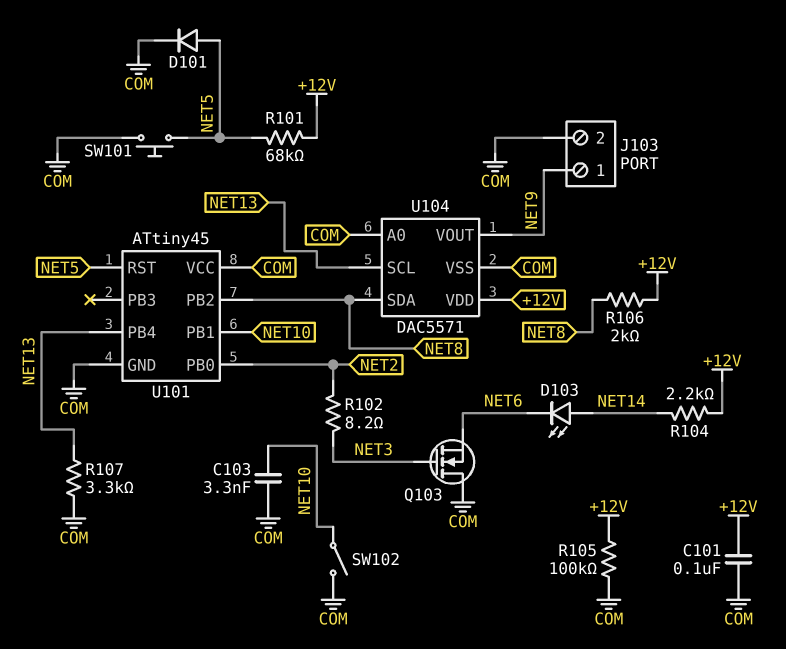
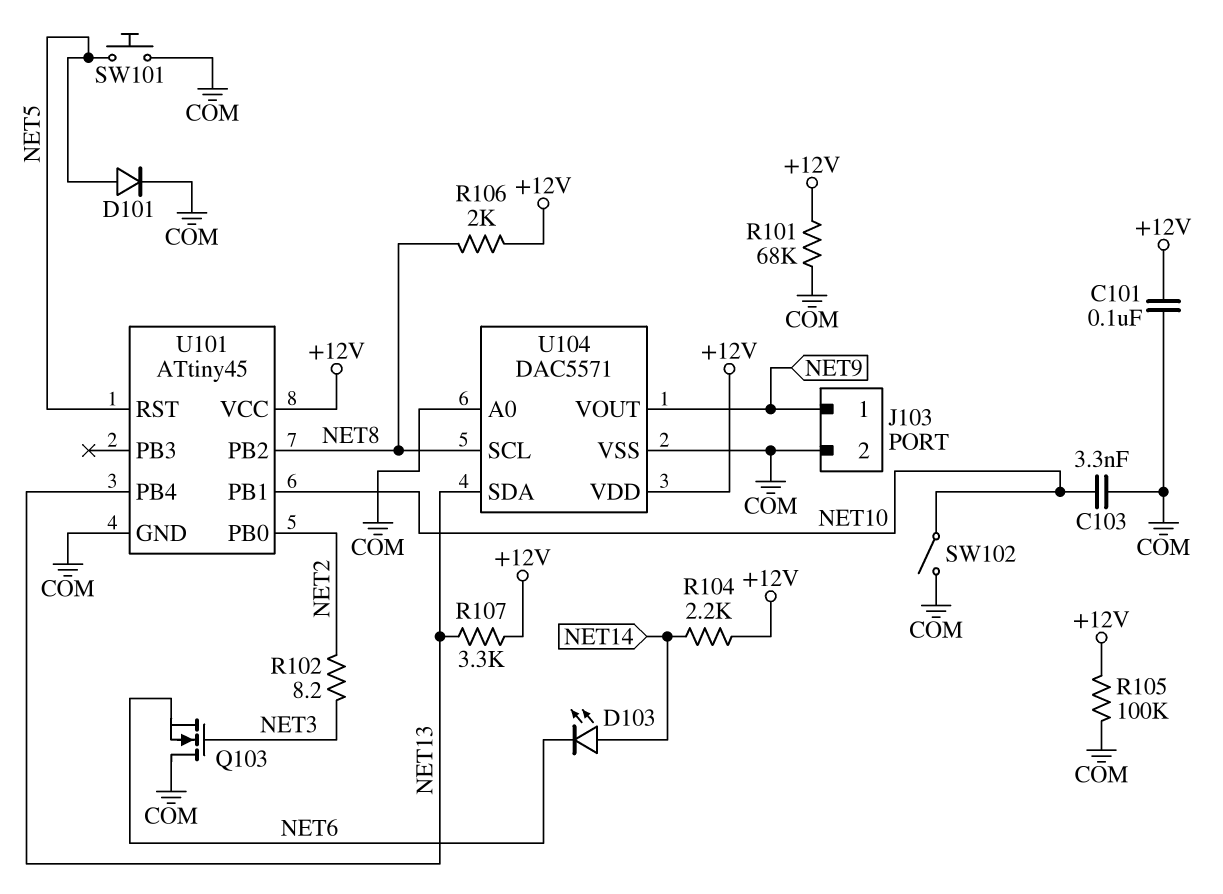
R101: 68k (+12V, NET5) -> 68k (+12V, COM)
R107: 3.3k (COM, NET13) -> 3.3k (+12V, NET13)
U101 pin VCC: COM -> +12V
U104 pin SCL: NET13 -> NET8
U104 pin SDA: NET8 -> NET13

